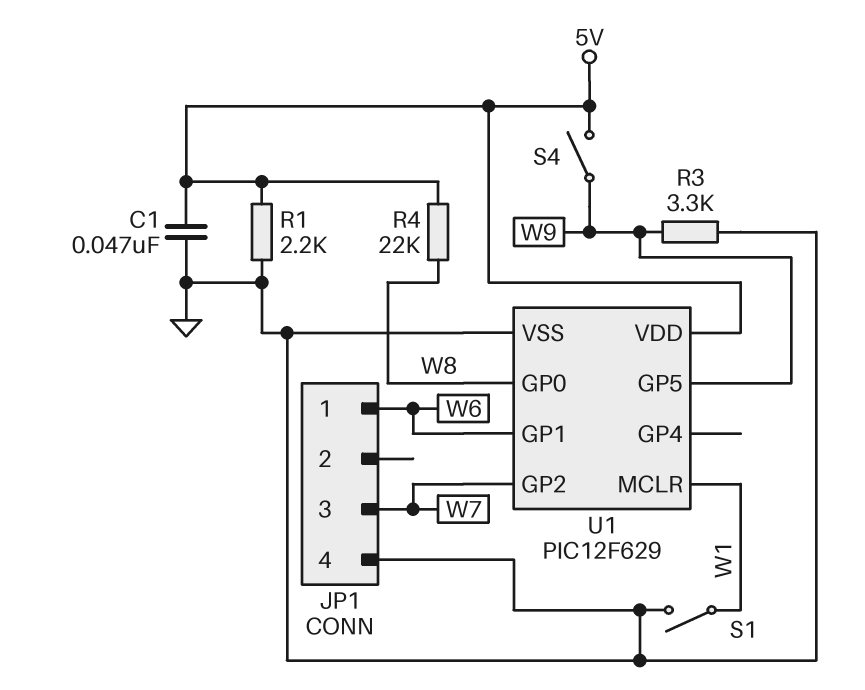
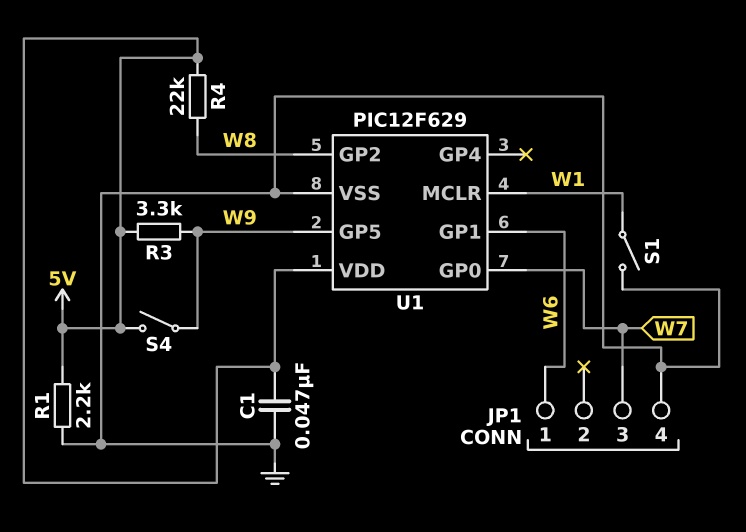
R3: 3.3k (GND, W9) -> 3.3k (5V, W9)
U1 pin GP0: W8 -> W7
U1 pin GP2: W7 -> W8

